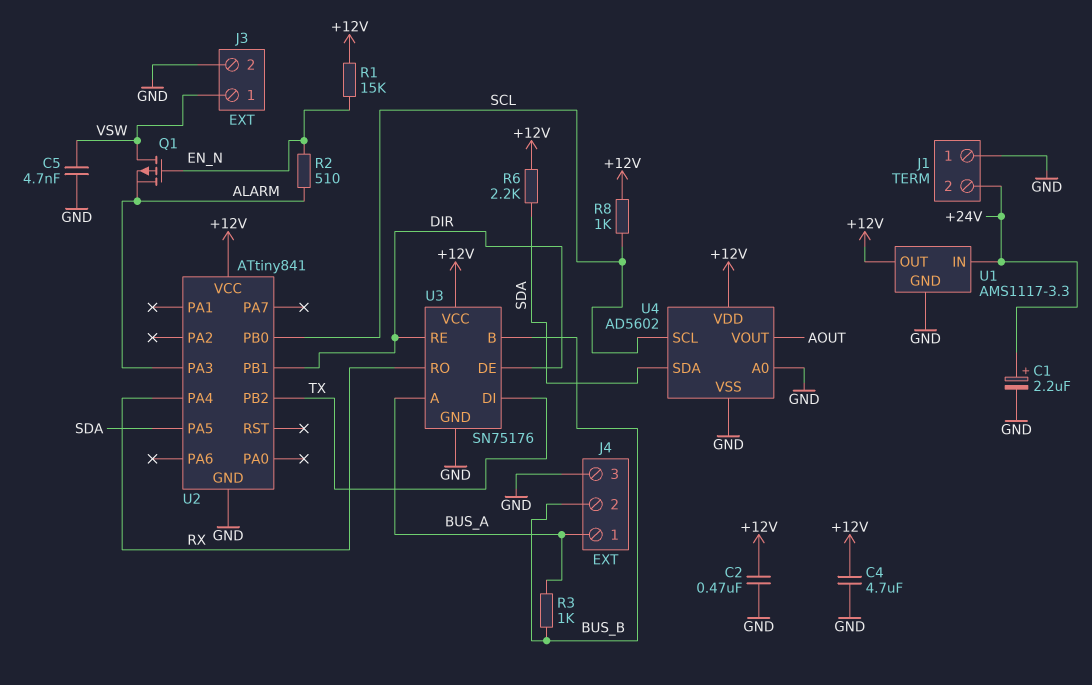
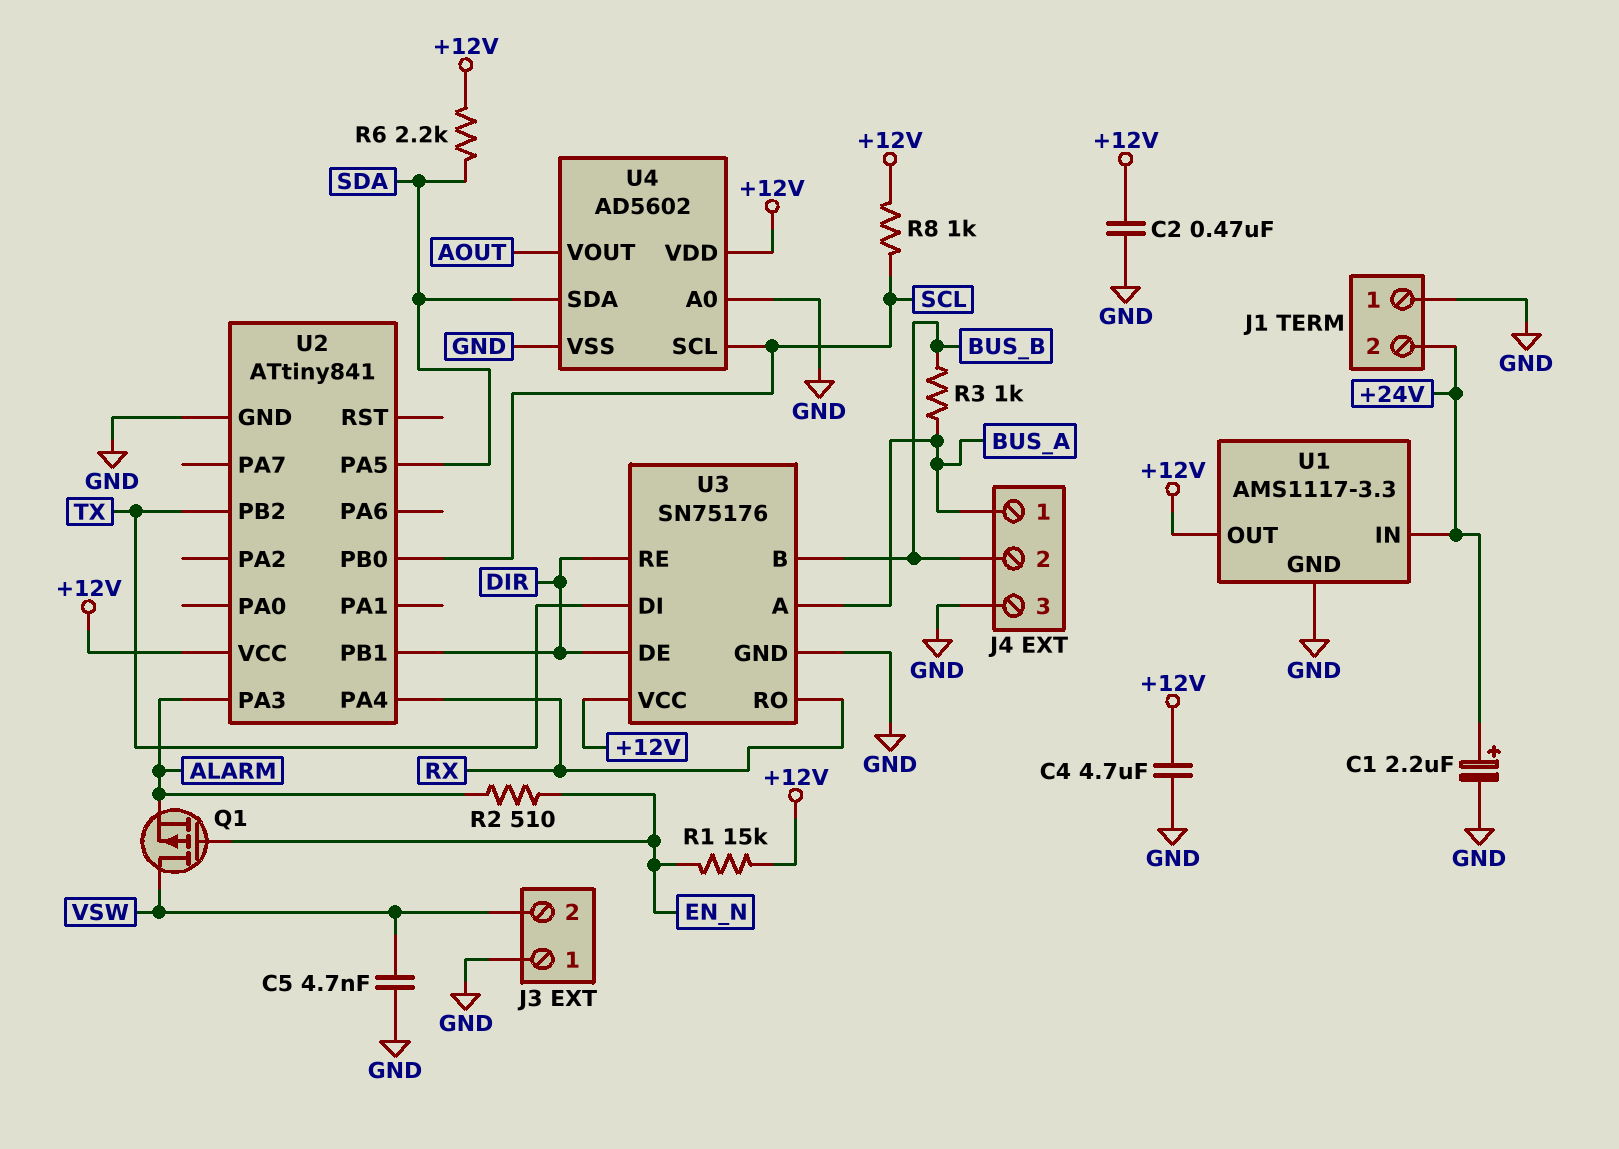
J3 pin 1: VSW -> GND
J3 pin 2: GND -> VSW

